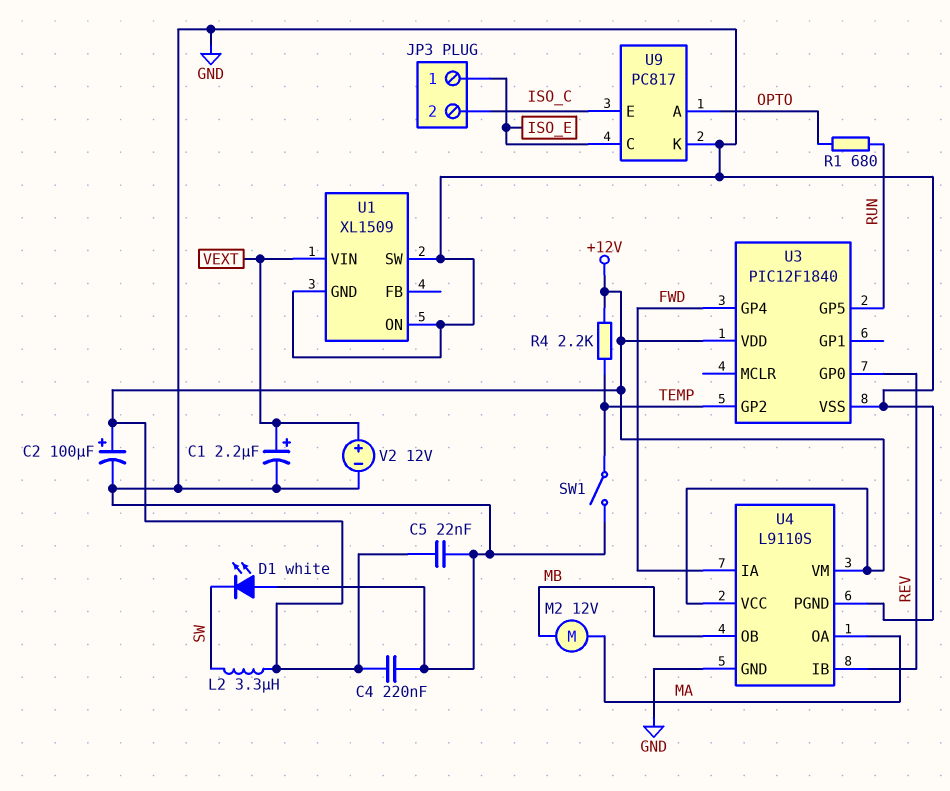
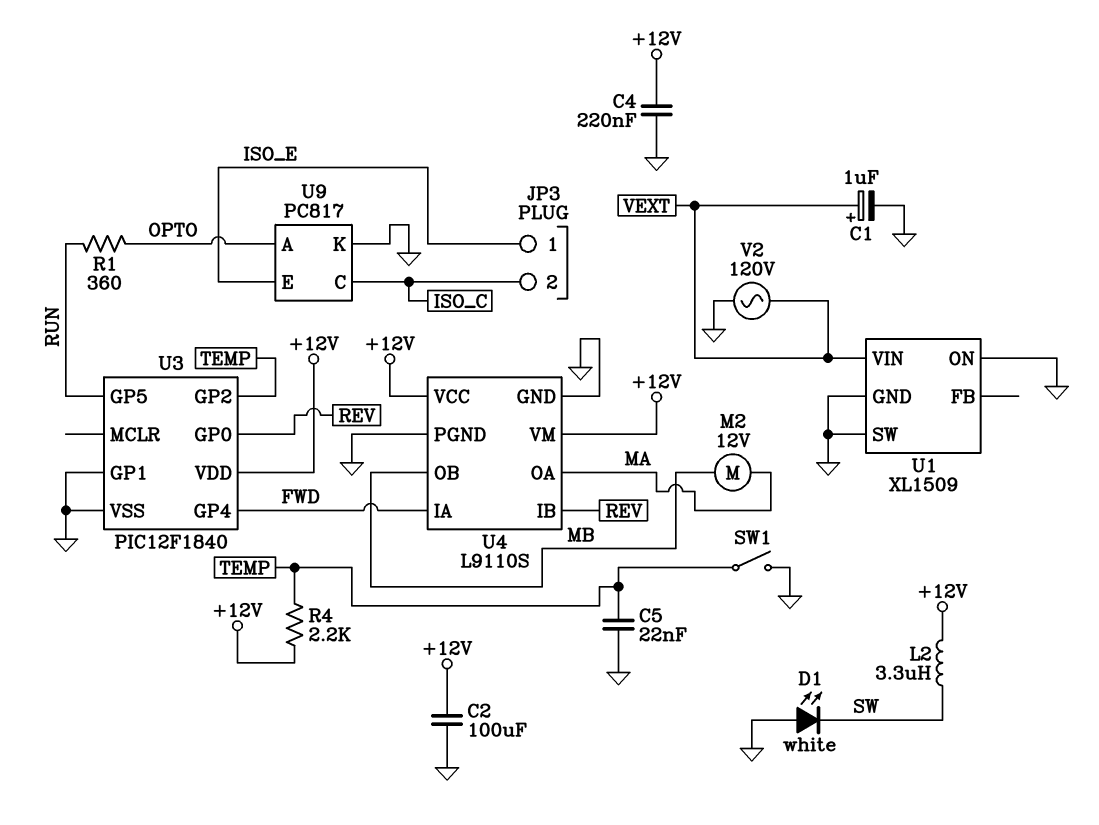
C1: 2.2uF (plus VEXT, minus GND) -> 1uF (plus VEXT, minus GND)
C2: 100uF (plus +12V, minus GND) -> 100uF (+12V, GND)
C5: 22nF (+12V, GND) -> 22nF (GND, TEMP)
R1: 680 (OPTO, RUN) -> 360 (OPTO, RUN)
U3 pin GP1: none -> GND
U9 pin C: ISO_E -> ISO_C
U9 pin E: ISO_C -> ISO_E
V2: 12V (plus VEXT, minus GND) -> AC 120V (GND, VEXT)

